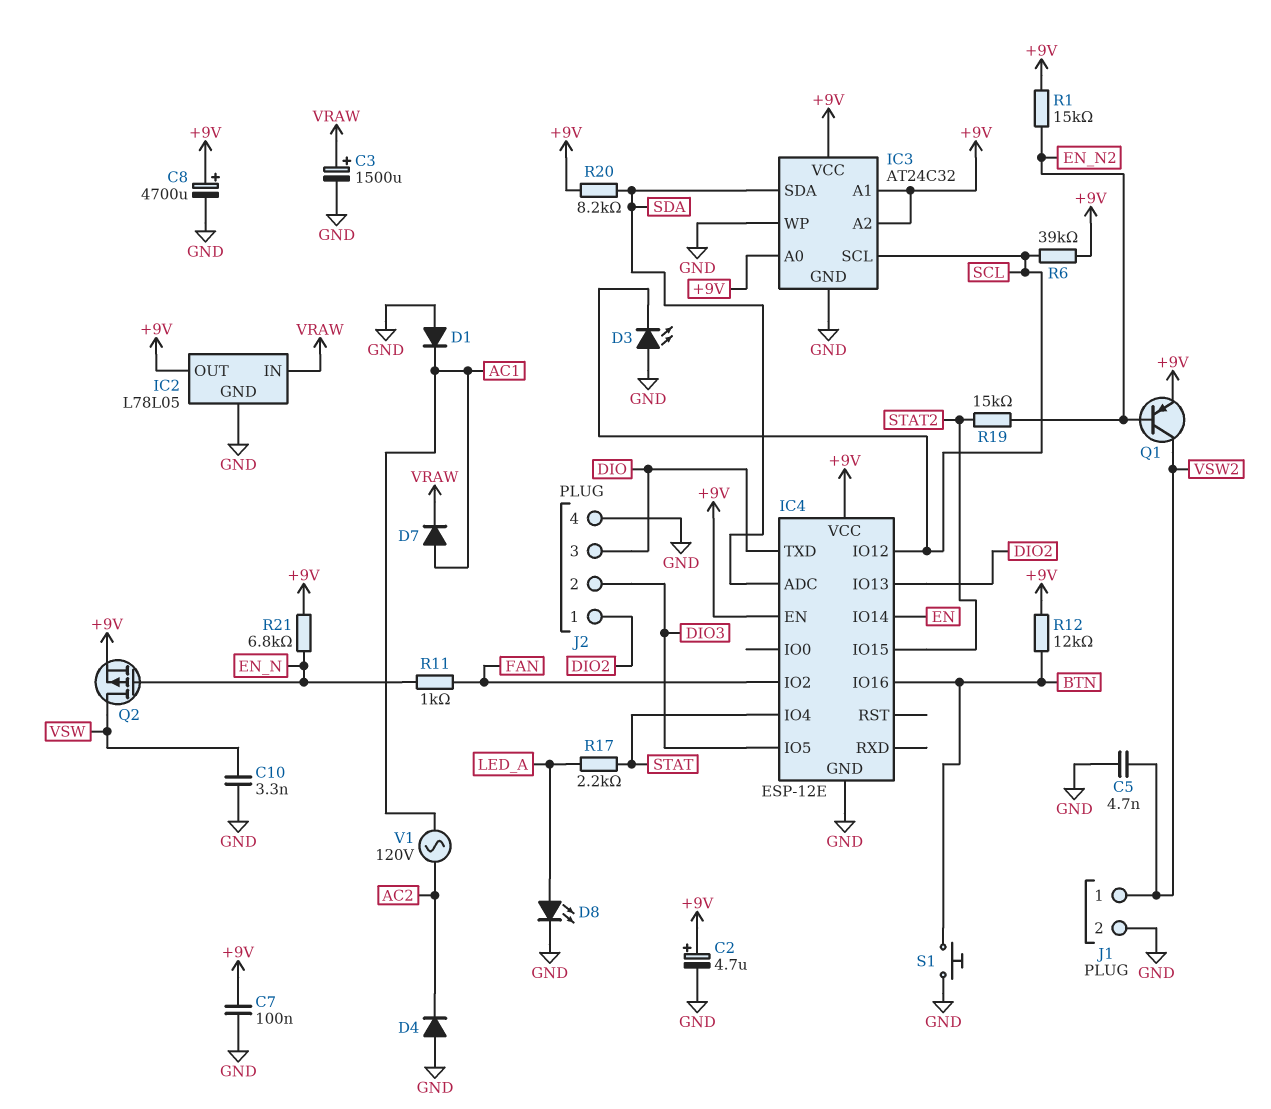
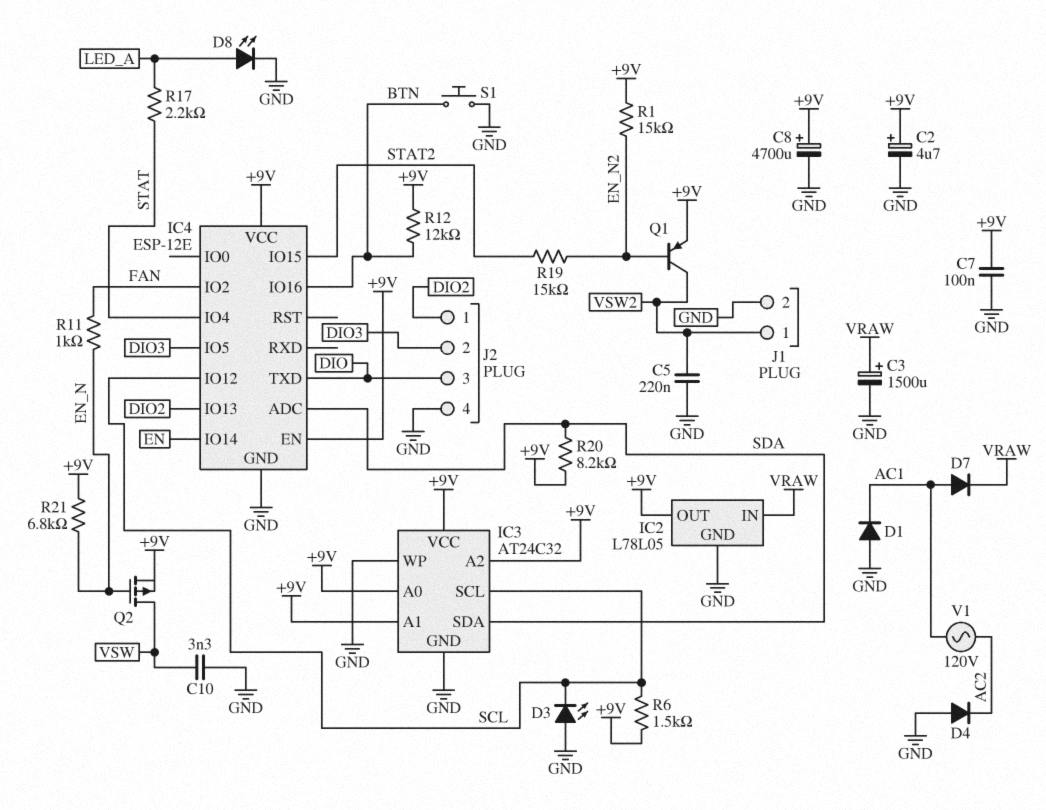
C5: 4.7nF (GND, VSW2) -> 220nF (GND, VSW2)
R6: 39k (+9V, SCL) -> 1.5k (+9V, SCL)

